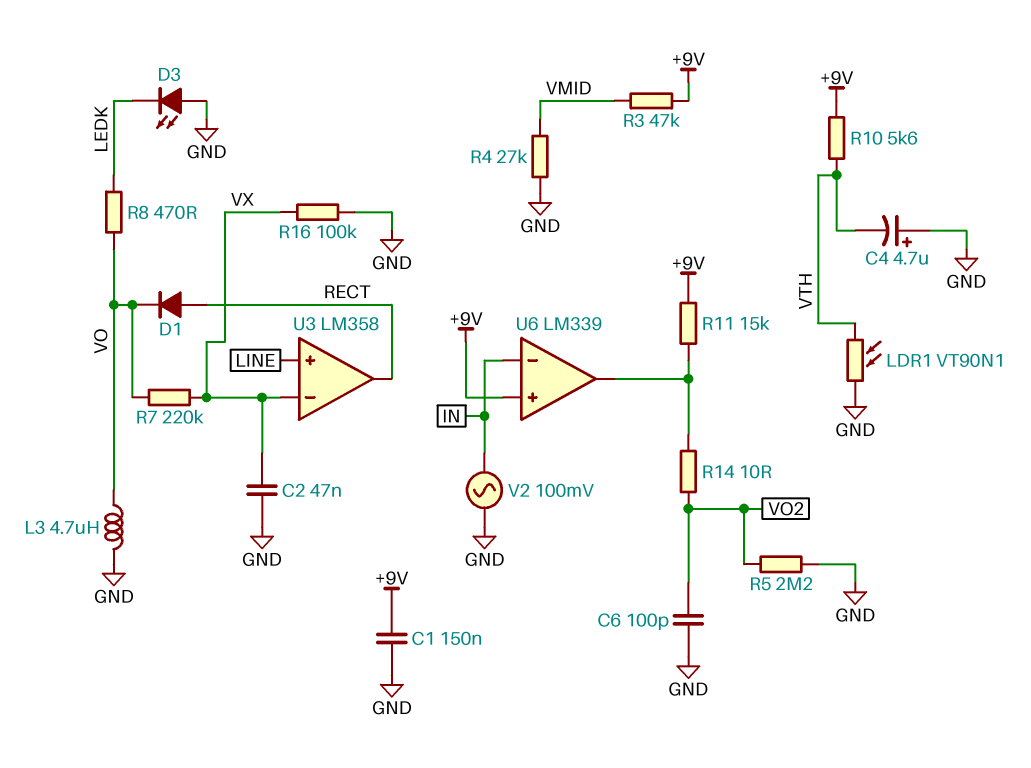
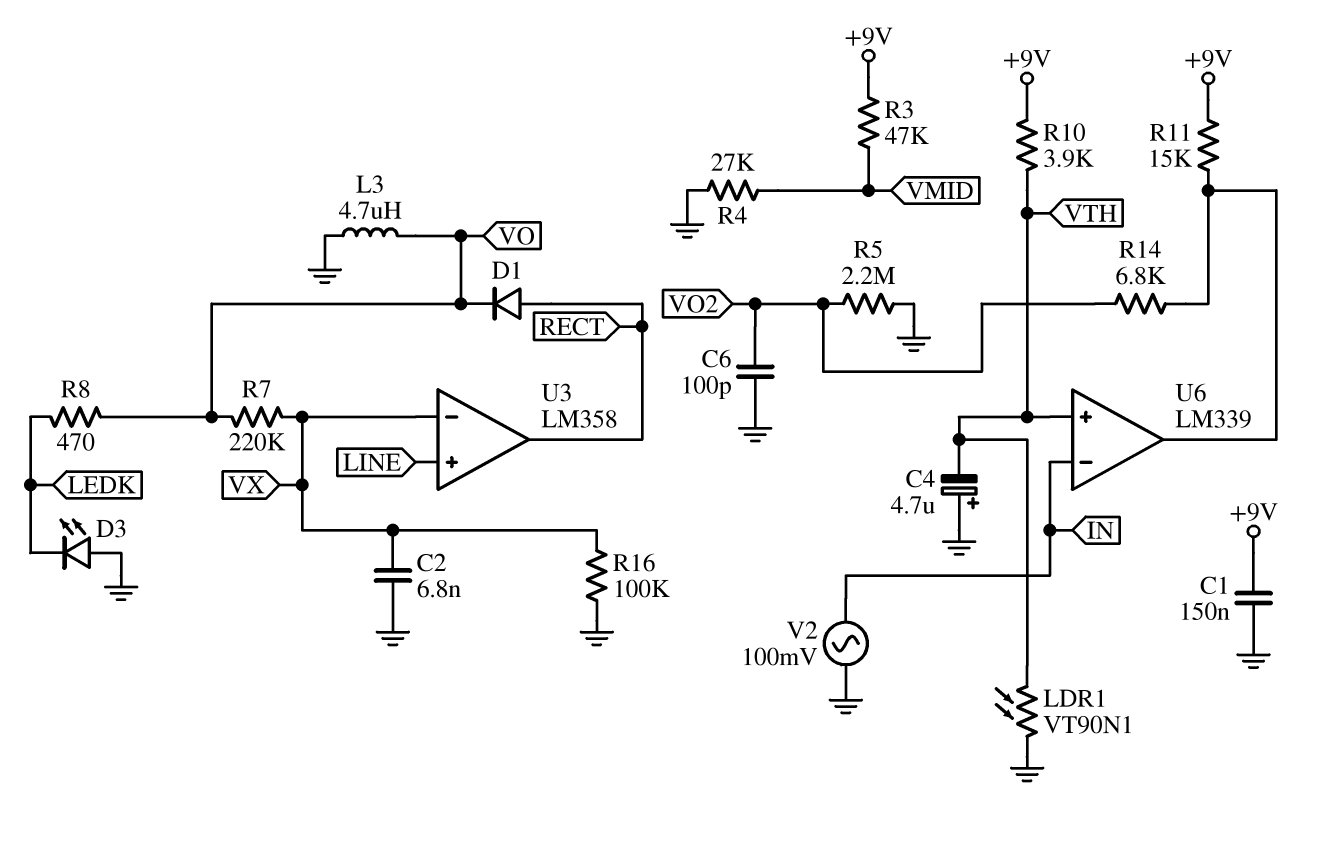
C2: 47nF (GND, VX) -> 6.8nF (GND, VX)
R10: 5.6k (+9V, VTH) -> 3.9k (+9V, VTH)
R14: 10 (U6/out, VO2) -> 6.8k (U6/out, VO2)
U6 pin in+: +9V -> VTH

